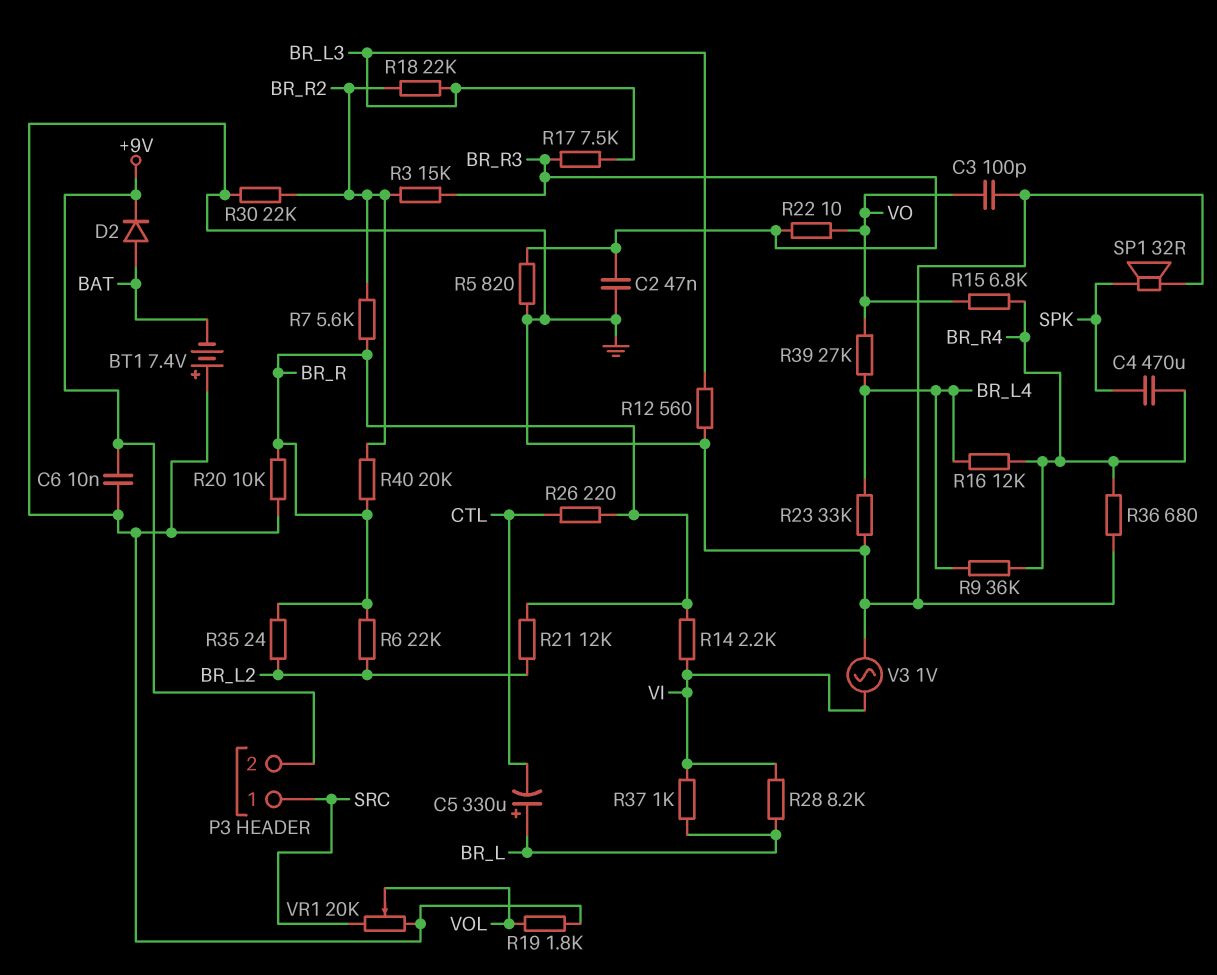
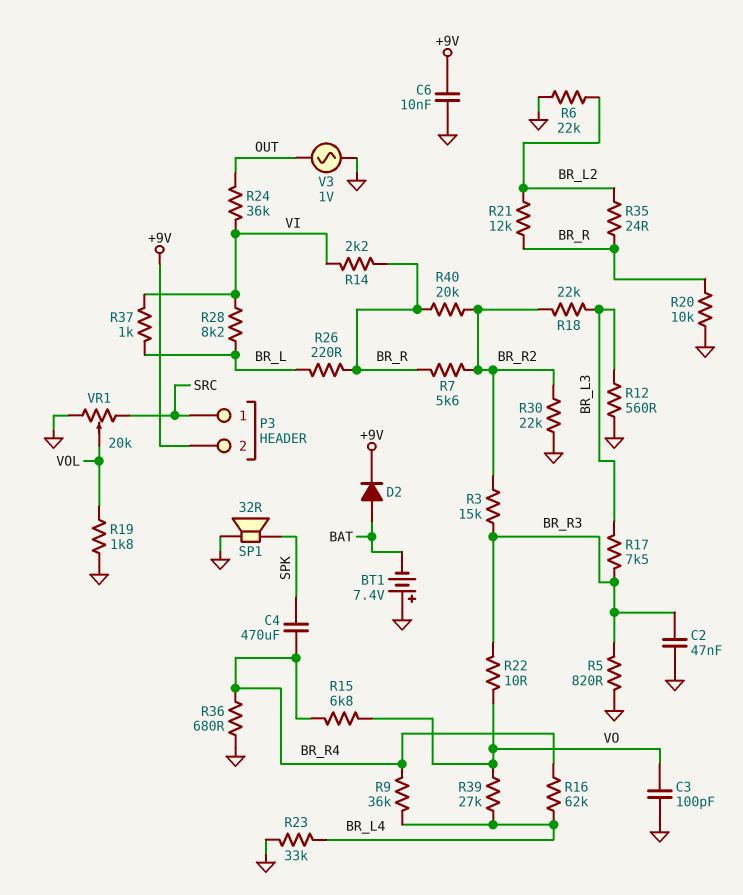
C5: 330uF (plus BR_L, minus CTL) -> none
R6: 22k (BR_L2, BR_R) -> 22k (BR_L2, GND)
R16: 12k (BR_L4, BR_R4) -> 62k (BR_L4, BR_R4)
R24: none -> 36k (OUT, VI)
R26: 220 (BR_R, CTL) -> 220 (BR_L, BR_R)
V3: AC 1V (GND, VI) -> AC 1V (GND, OUT)

